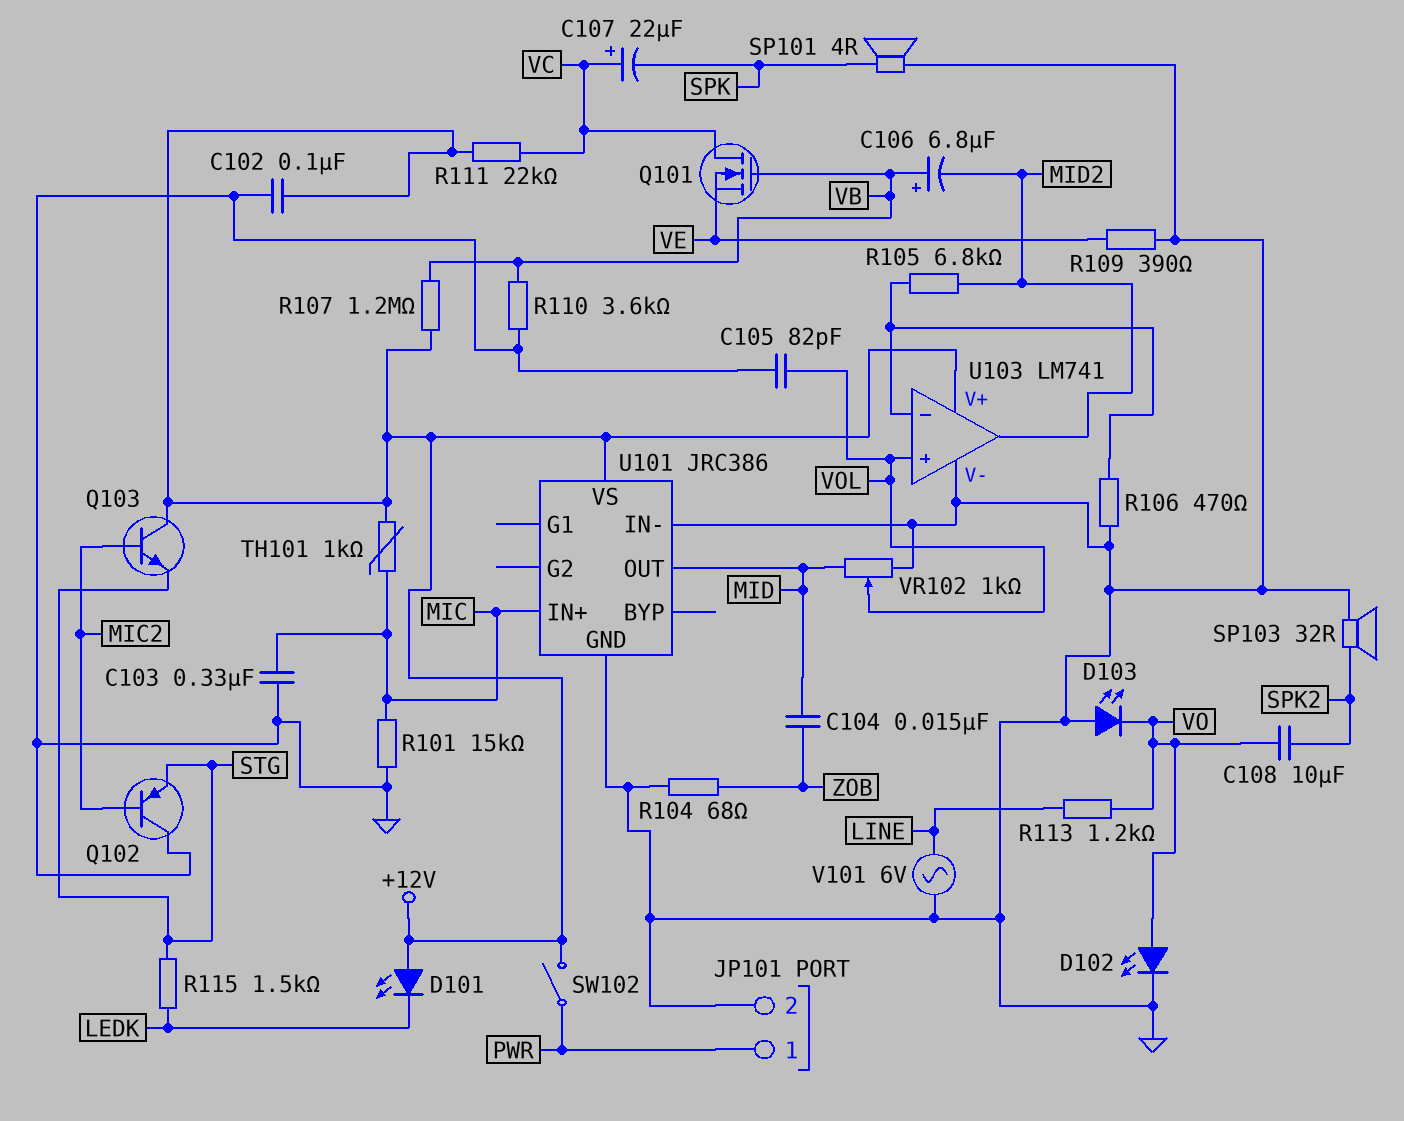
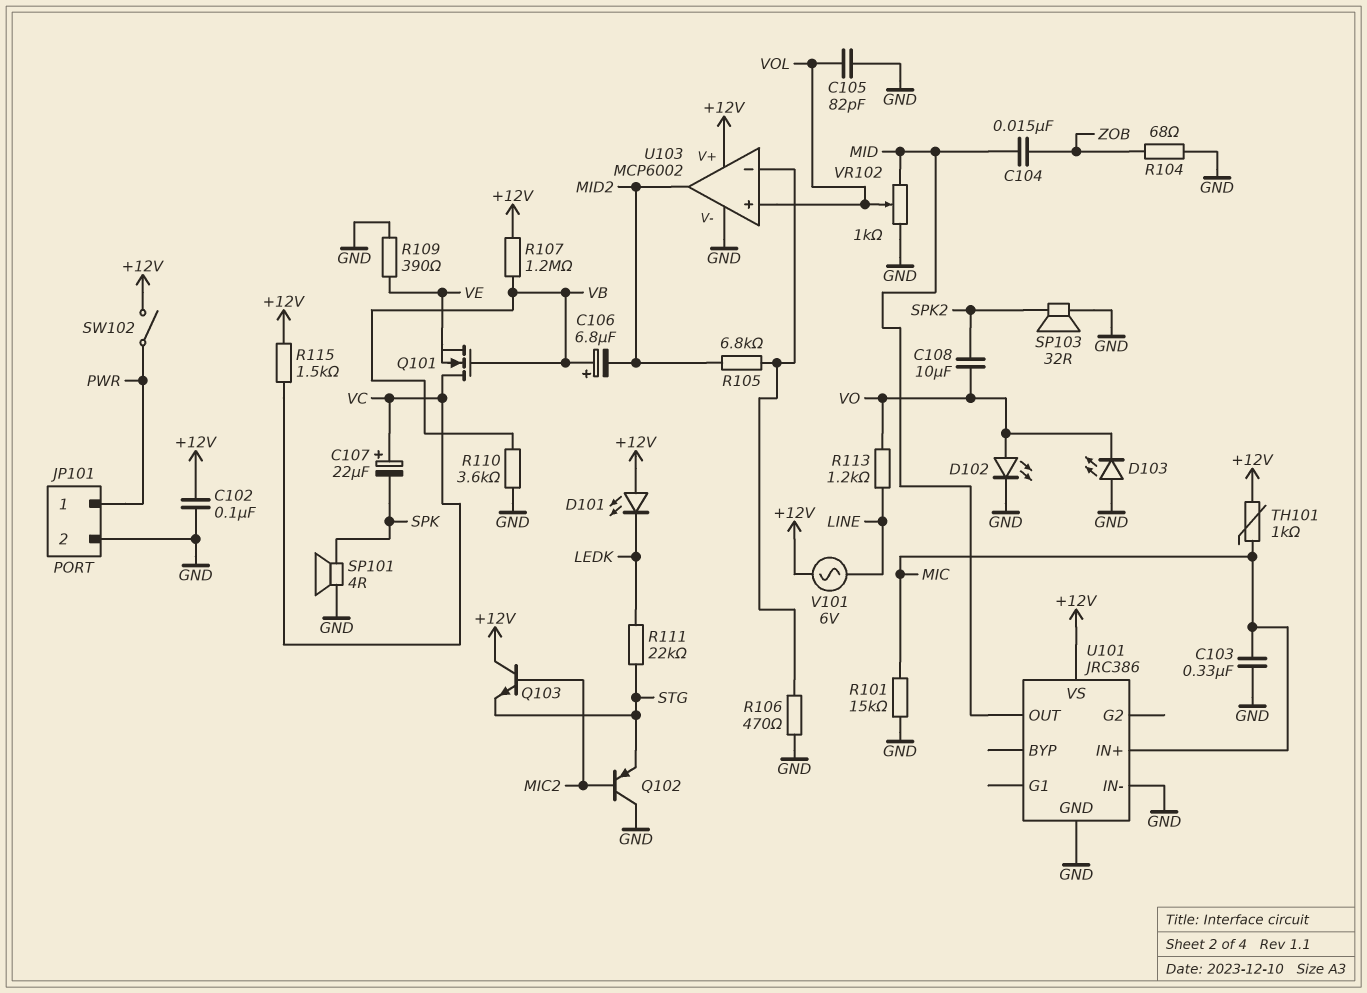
R111: 22k (+12V, VC) -> 22k (LEDK, STG)
R115: 1.5k (LEDK, STG) -> 1.5k (+12V, VC)
U103: LM741 -> MCP6002
V101: AC 6V (GND, LINE) -> AC 6V (+12V, LINE)

